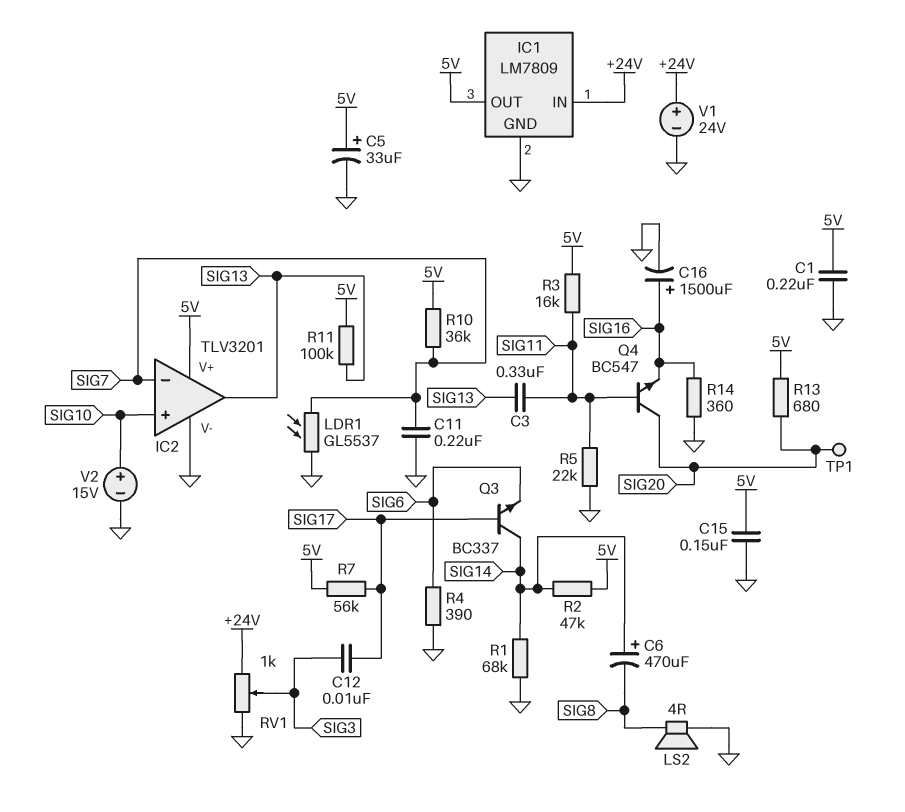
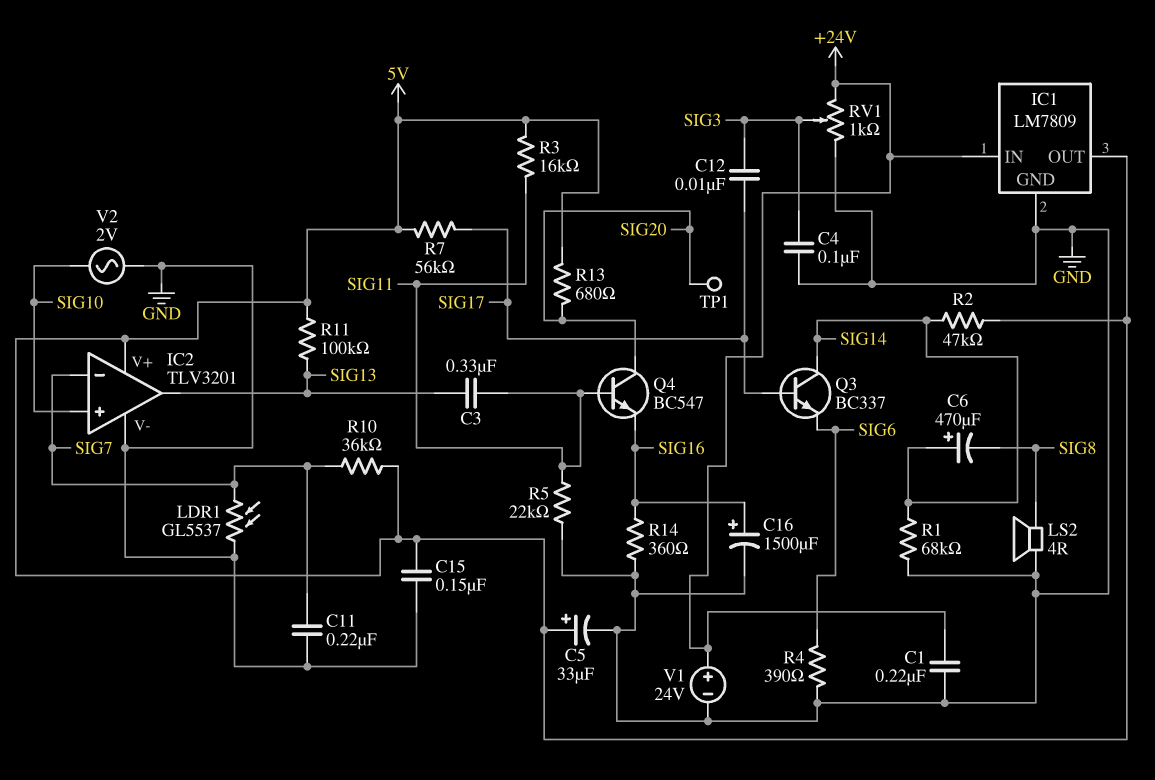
C1: 220nF (5V, GND) -> 220nF (+24V, GND)
C4: none -> 100nF (GND, SIG3)
V2: 15V (plus SIG10, minus GND) -> AC 2V (GND, SIG10)

